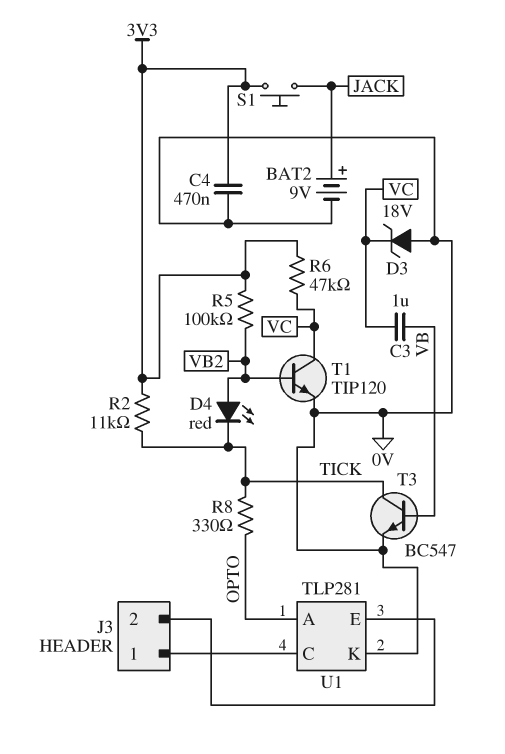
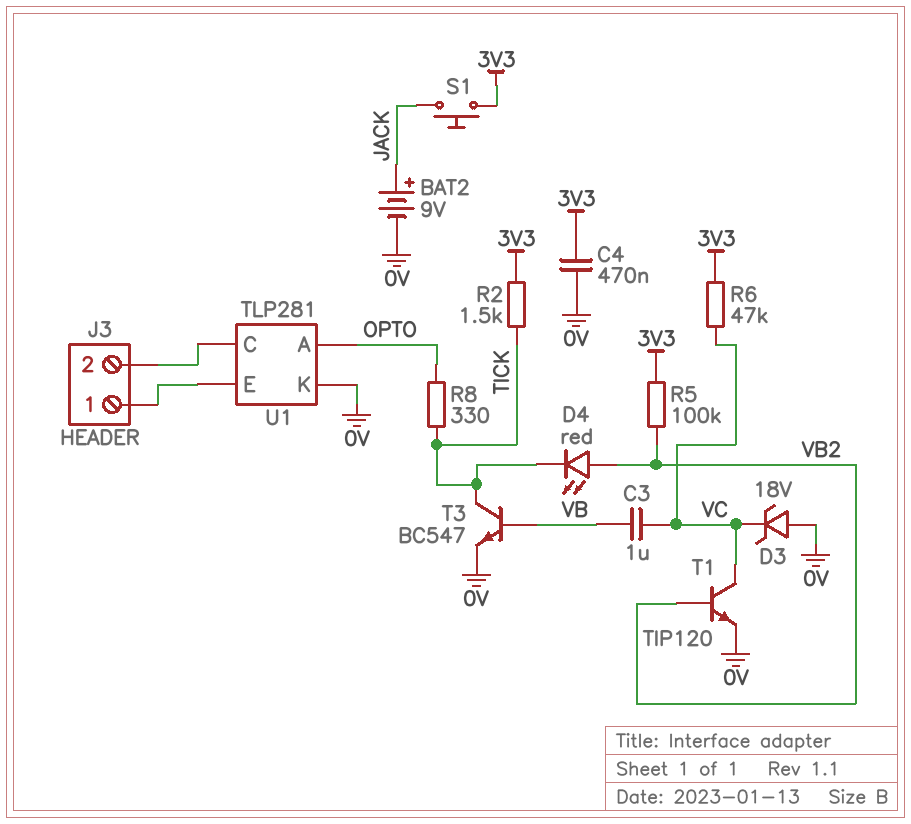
R2: 11k (3V3, TICK) -> 1.5k (3V3, TICK)
U1 pin C: J3/1 -> J3/2
U1 pin E: J3/2 -> J3/1

